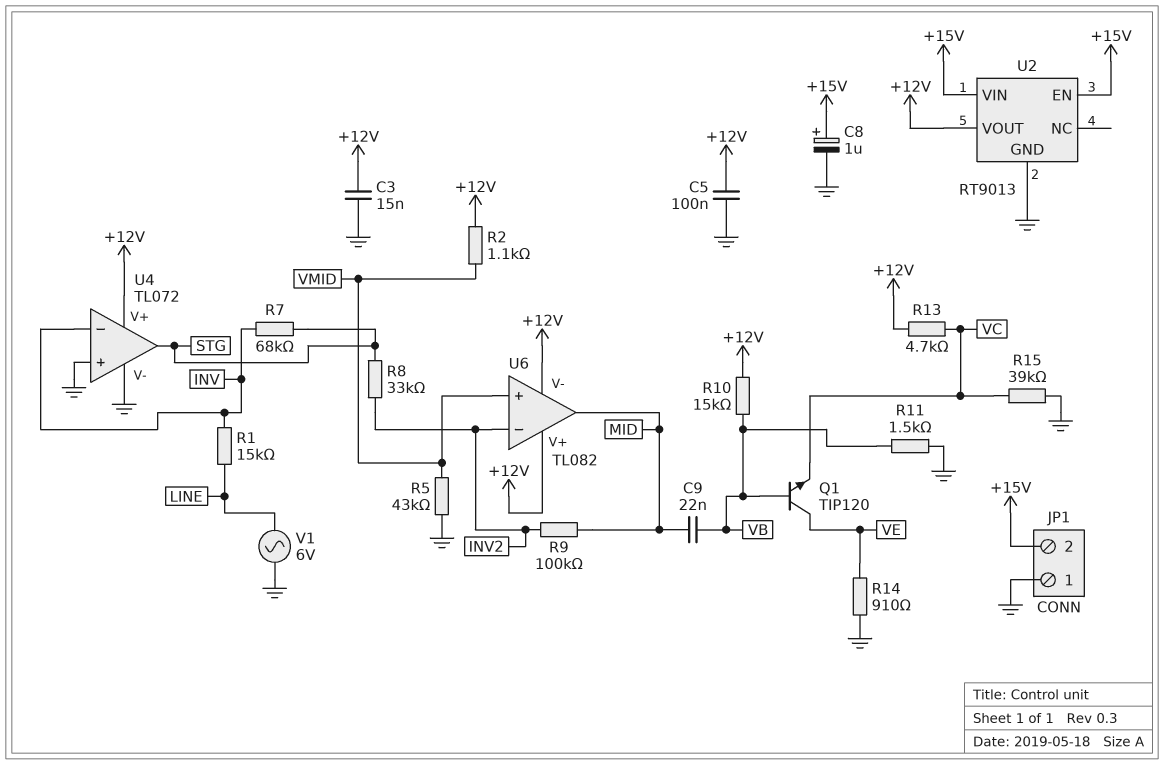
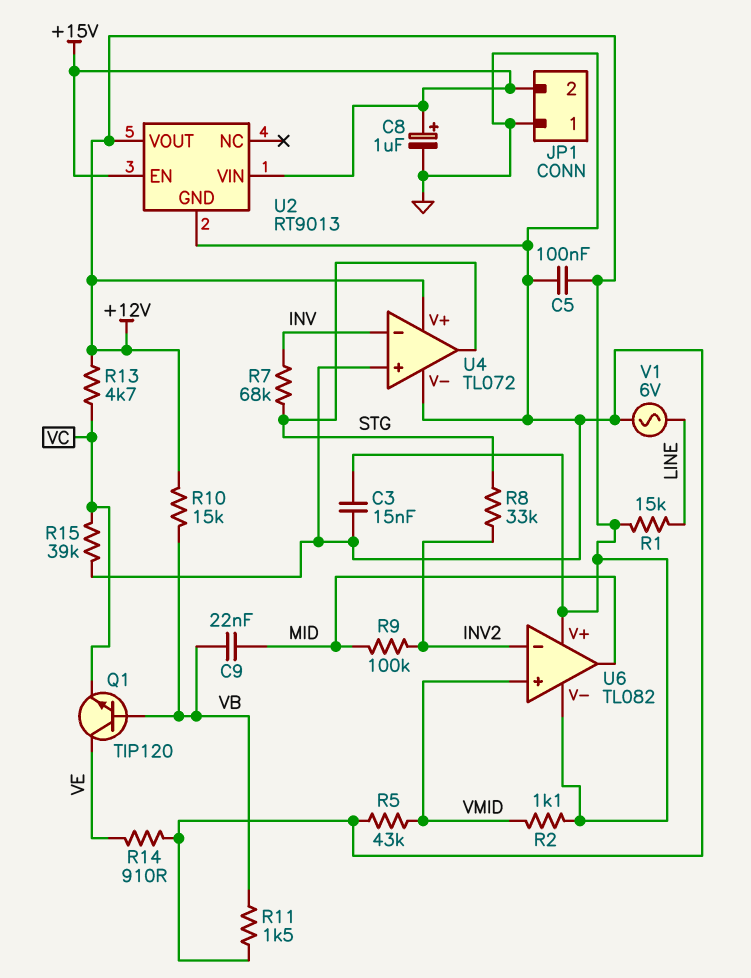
R1: 15k (INV, LINE) -> 15k (+12V, LINE)

